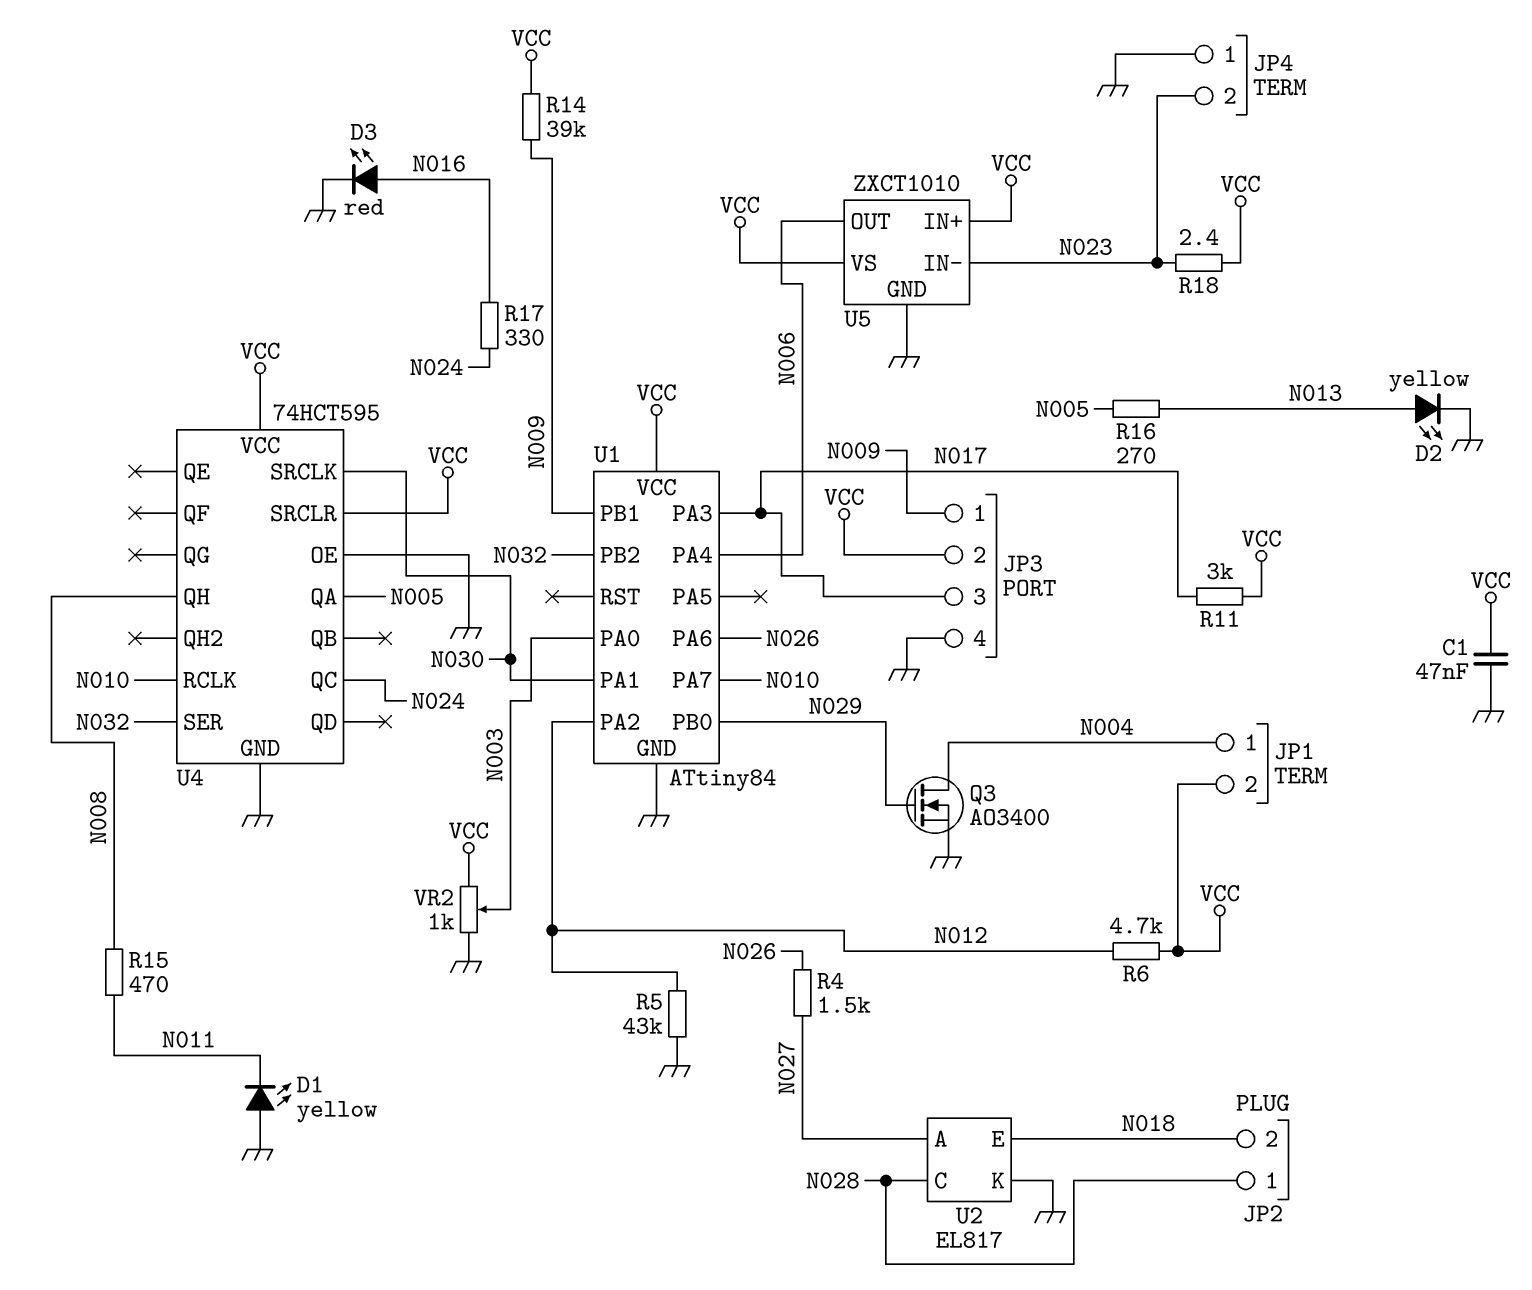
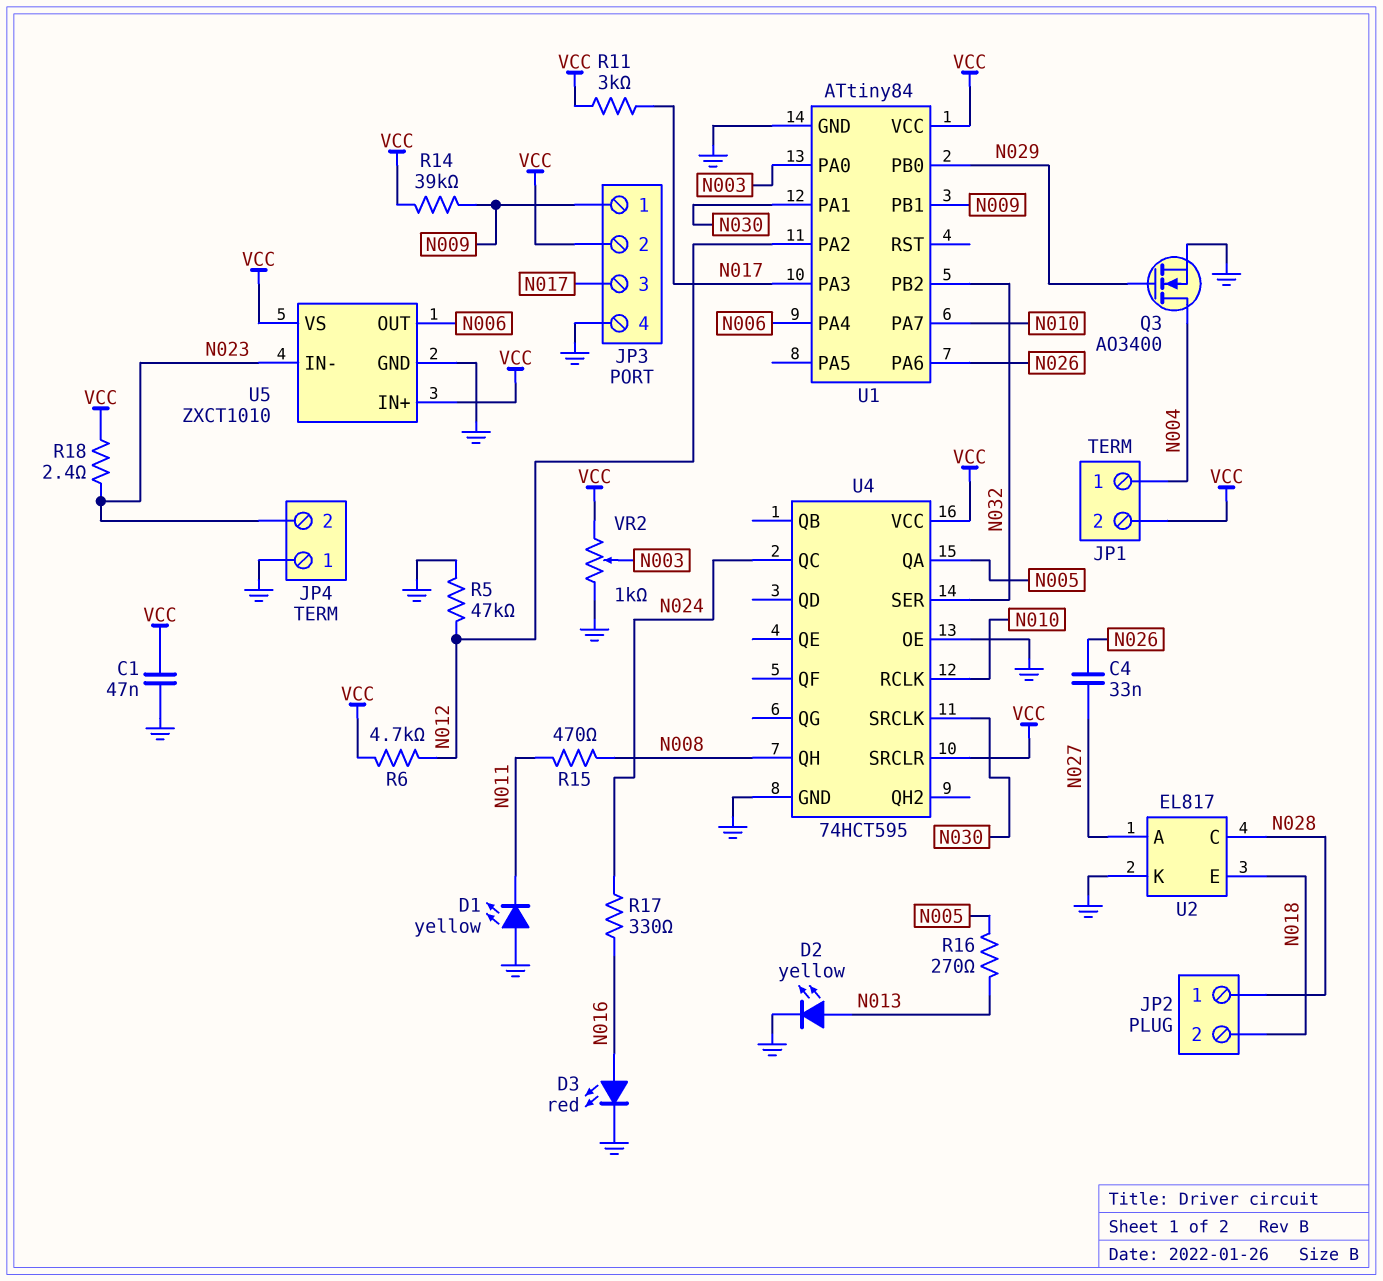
C4: none -> 33nF (N026, N027)
R4: 1.5k (N026, N027) -> none
R5: 43k (GND, N012) -> 47k (GND, N012)

